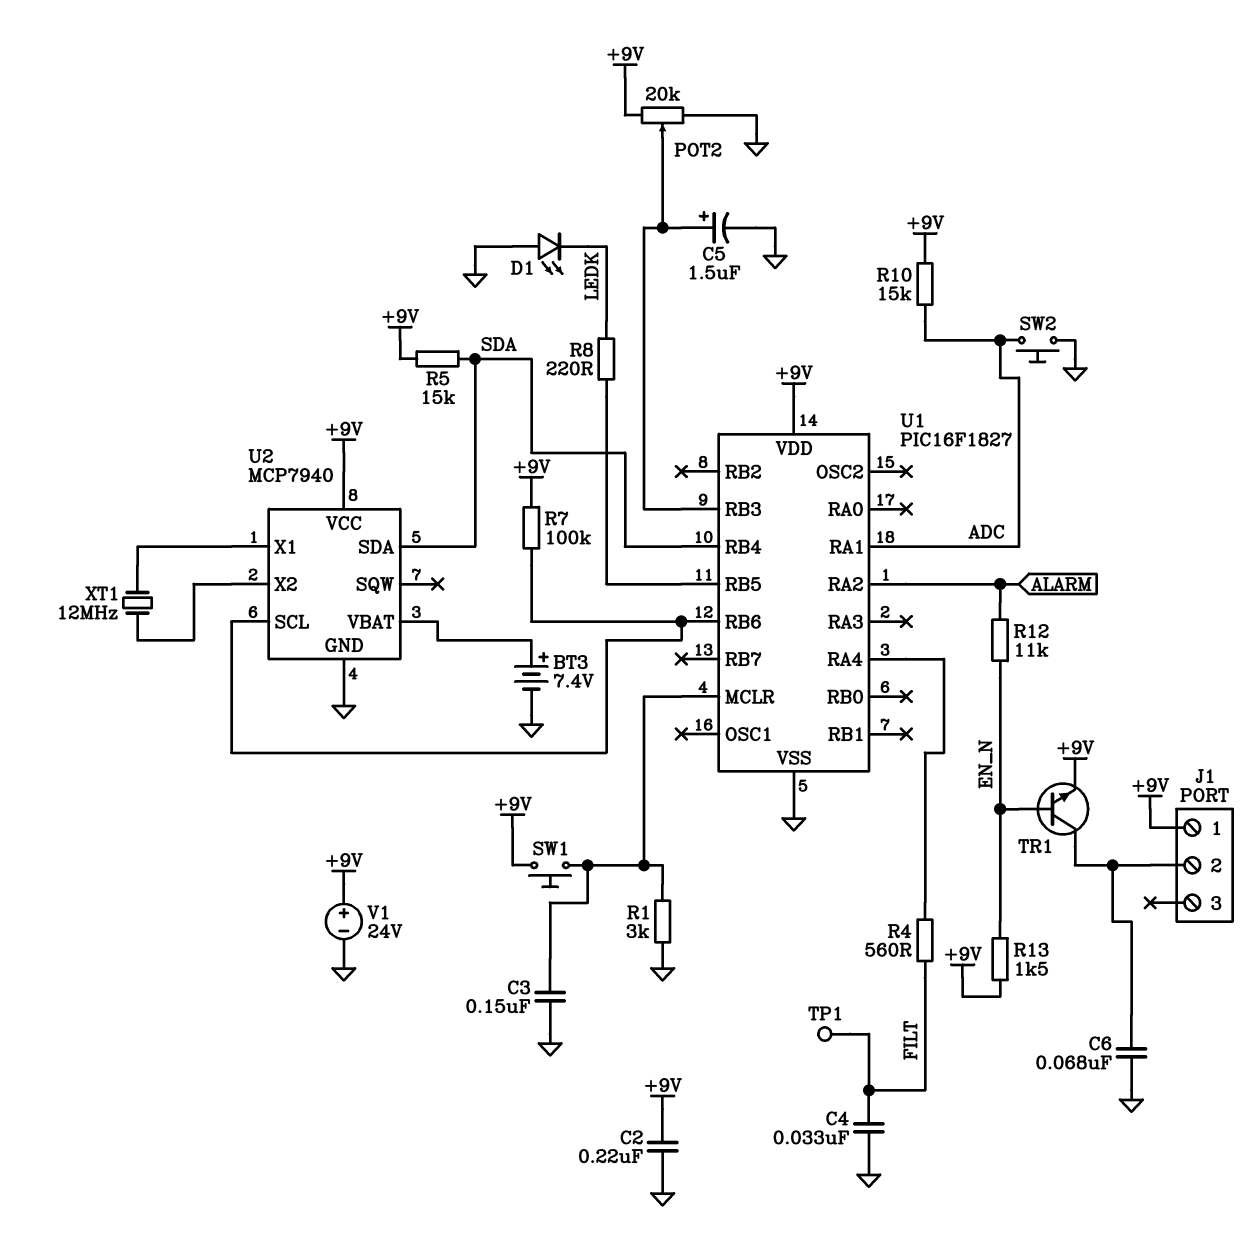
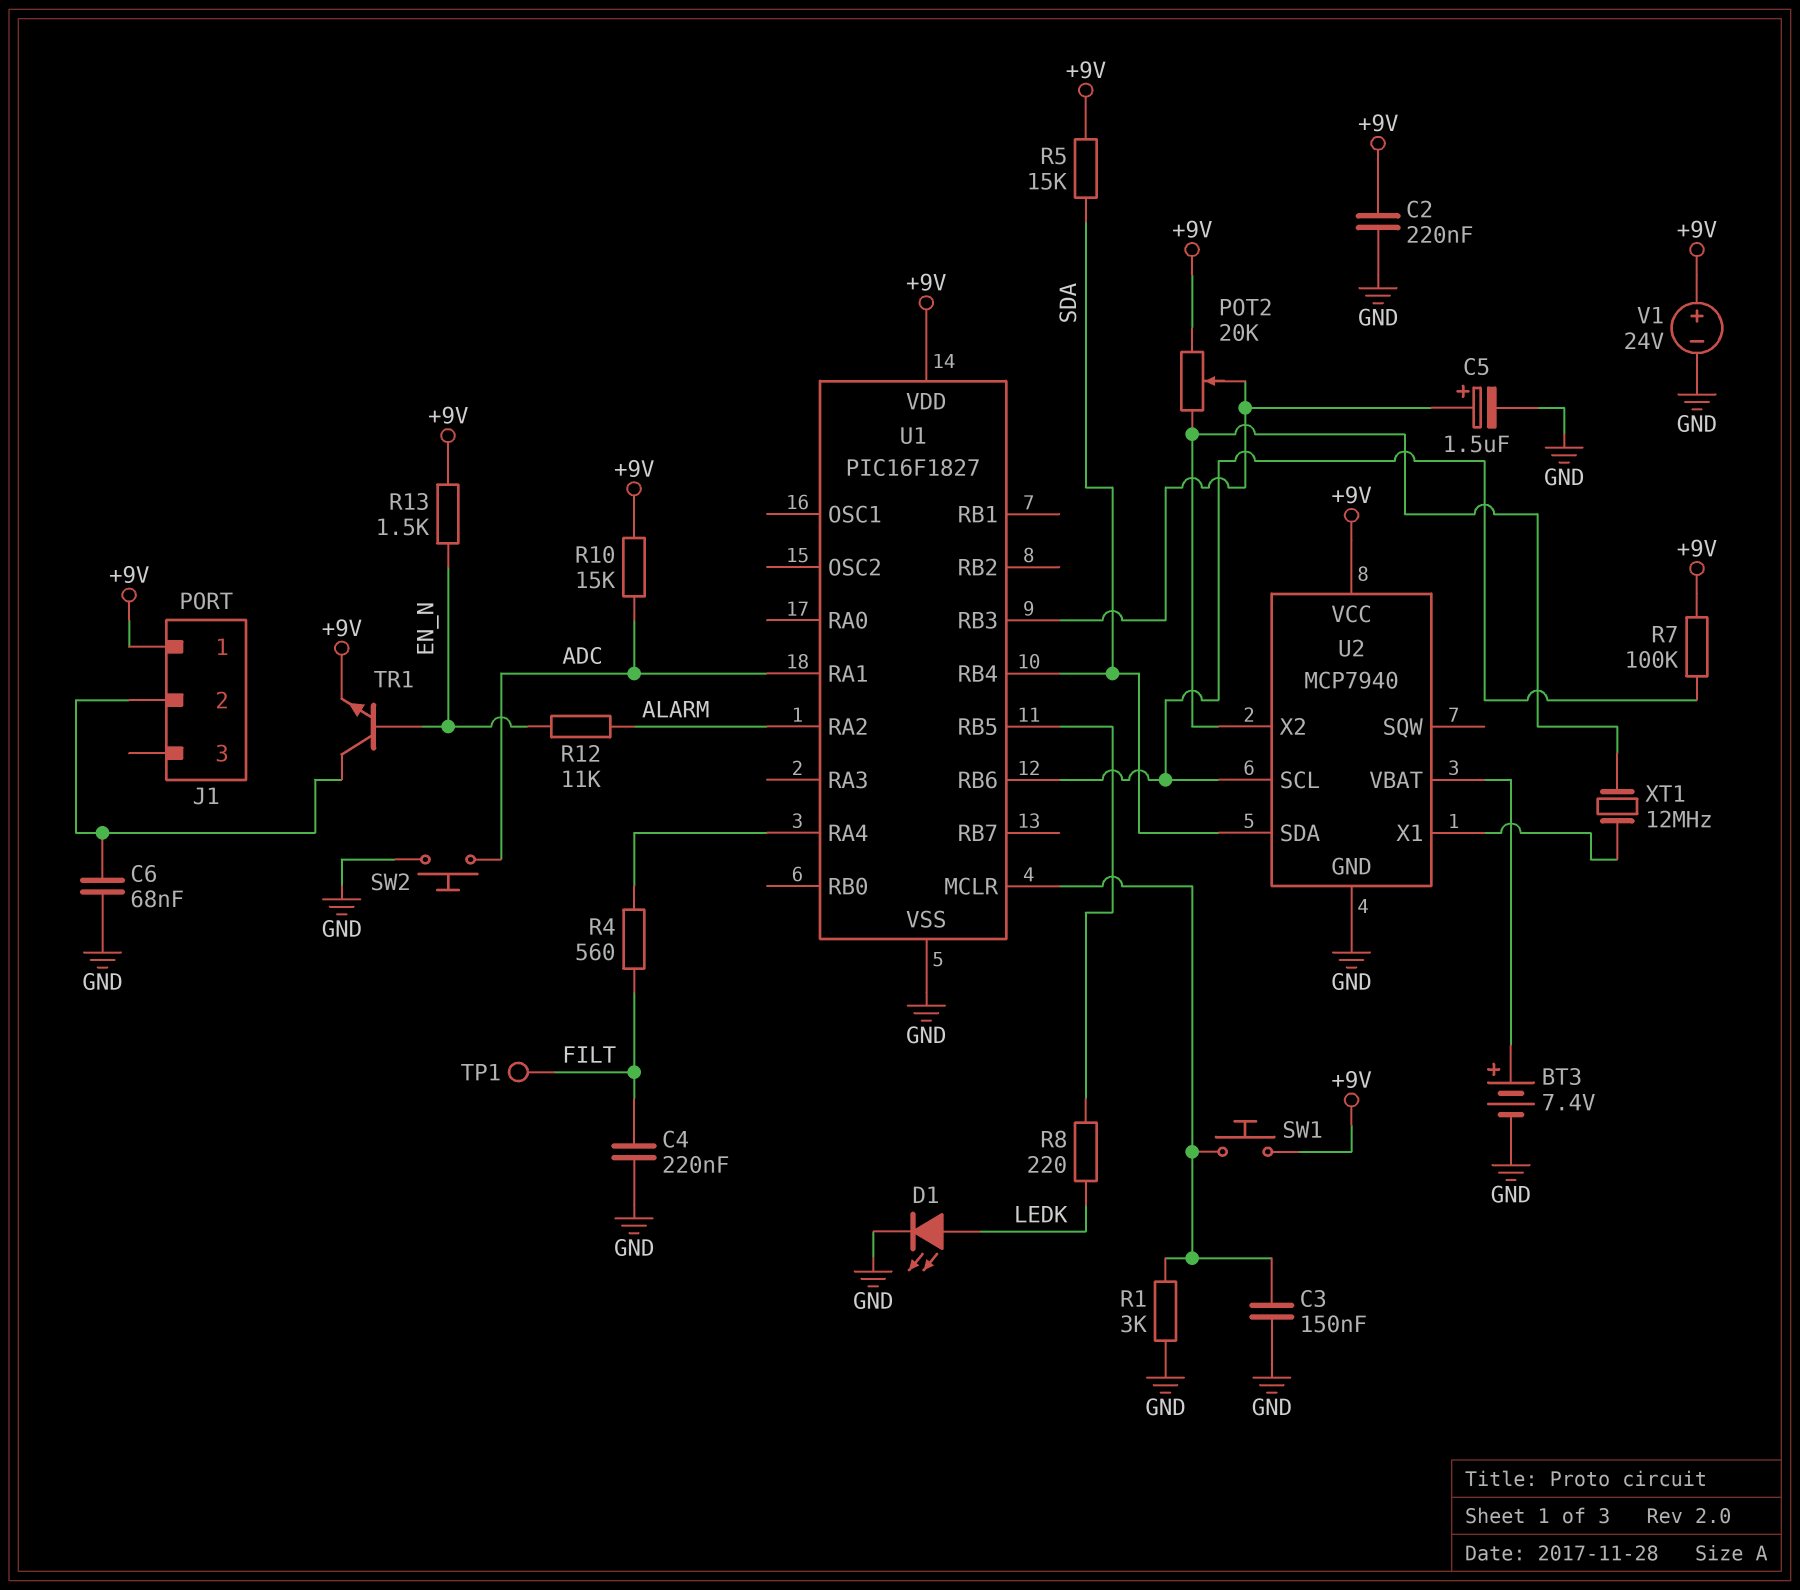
C4: 33nF (FILT, GND) -> 220nF (FILT, GND)
D1: LED (A GND, K LEDK) -> LED (A LEDK, K GND)
POT2: 20k (+9V, GND, wiper U1/RB3) -> 20k (+9V, U2/X2, wiper U1/RB3)

